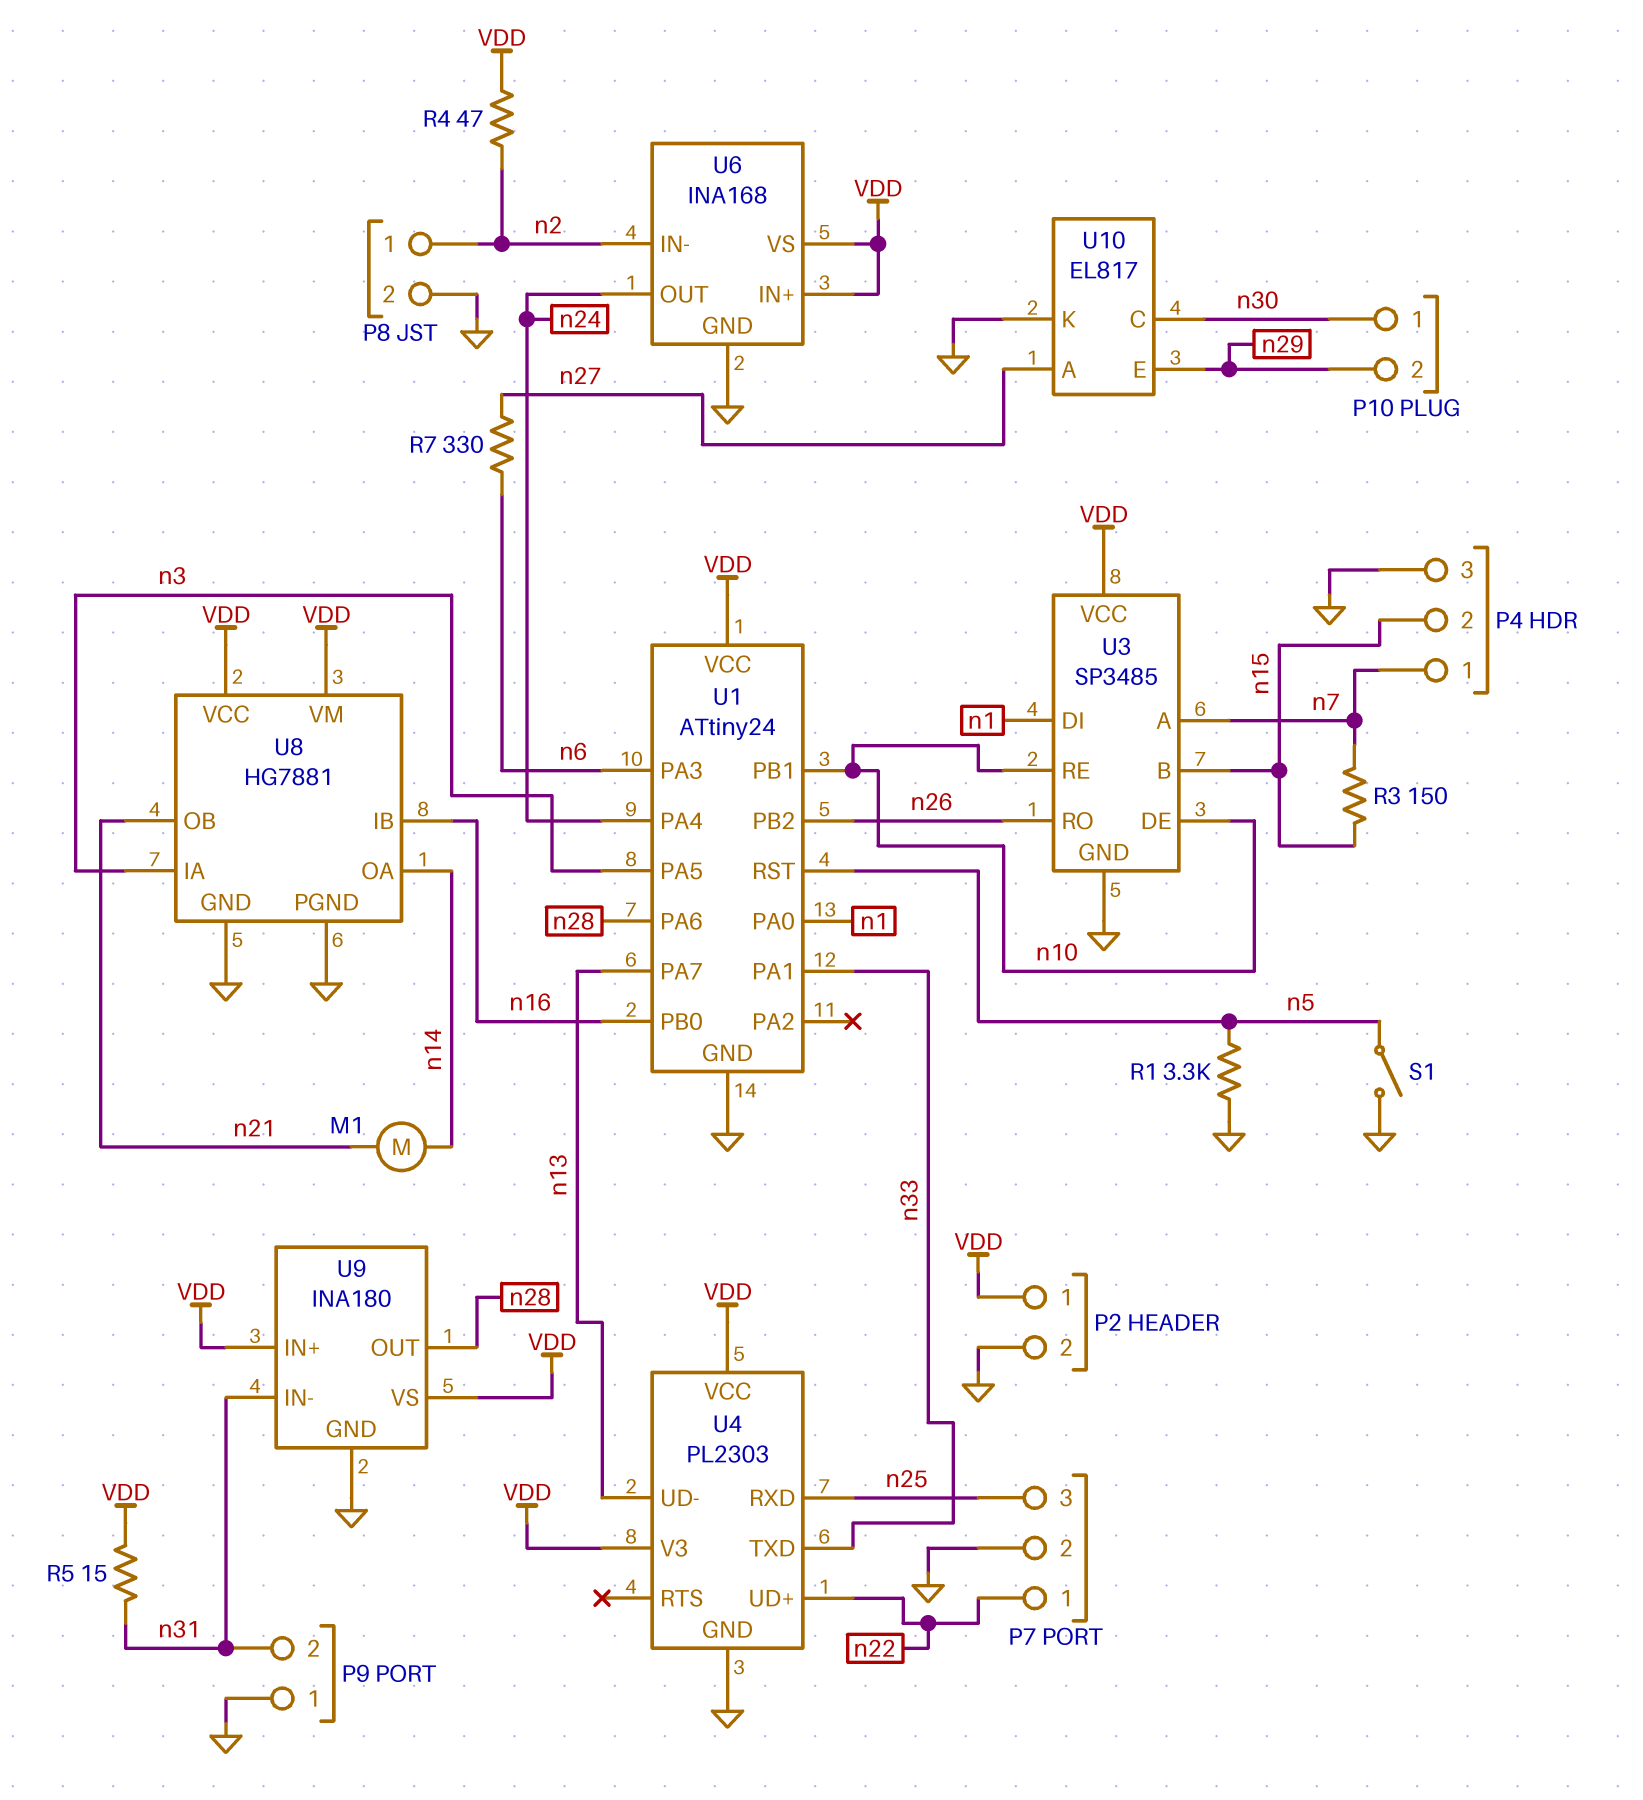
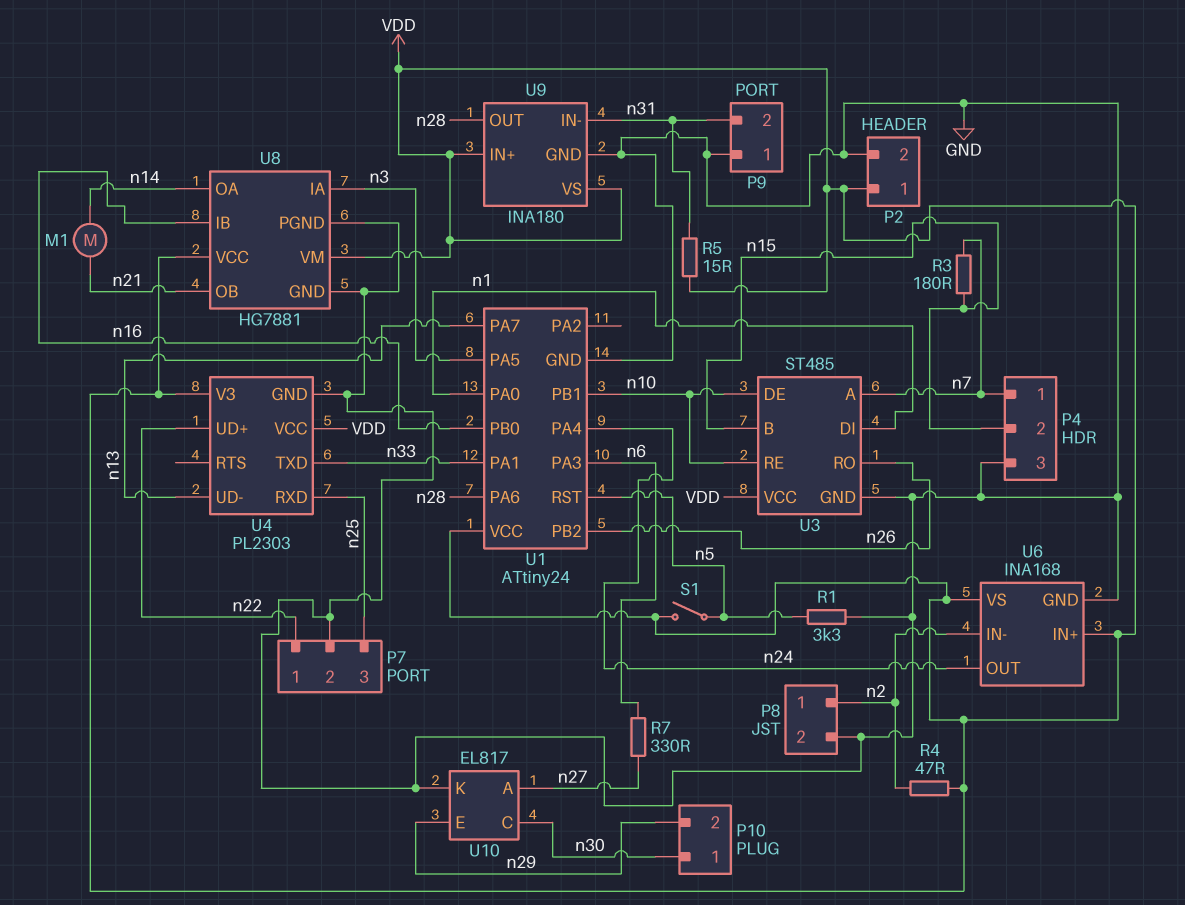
R3: 150 (n7, n15) -> 180 (n7, n15)
S1: switch (GND, n5) -> switch (VDD, n5)
U3: SP3485 -> ST485

